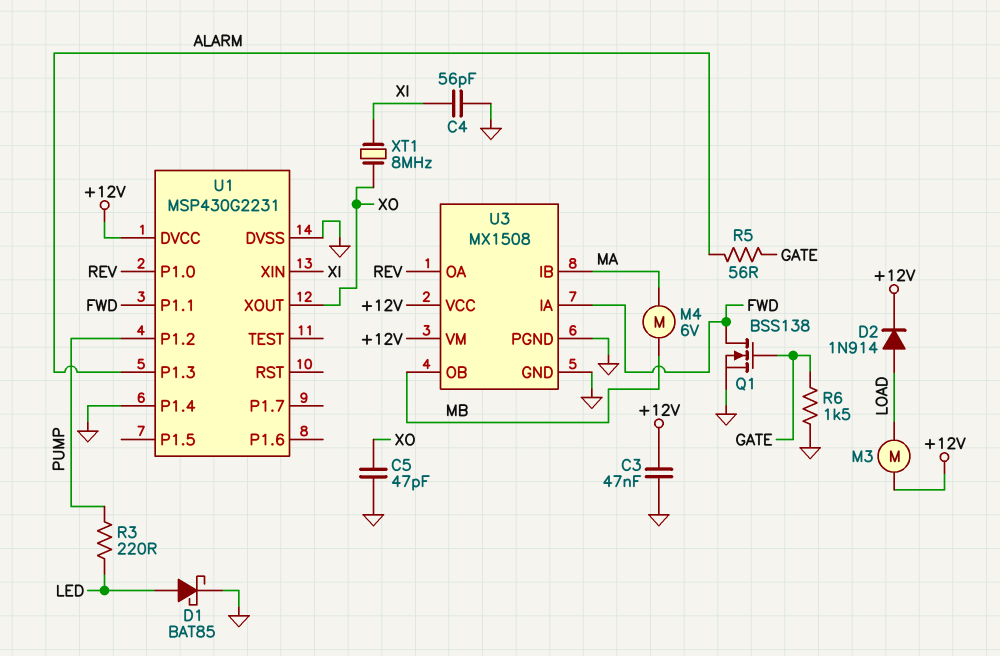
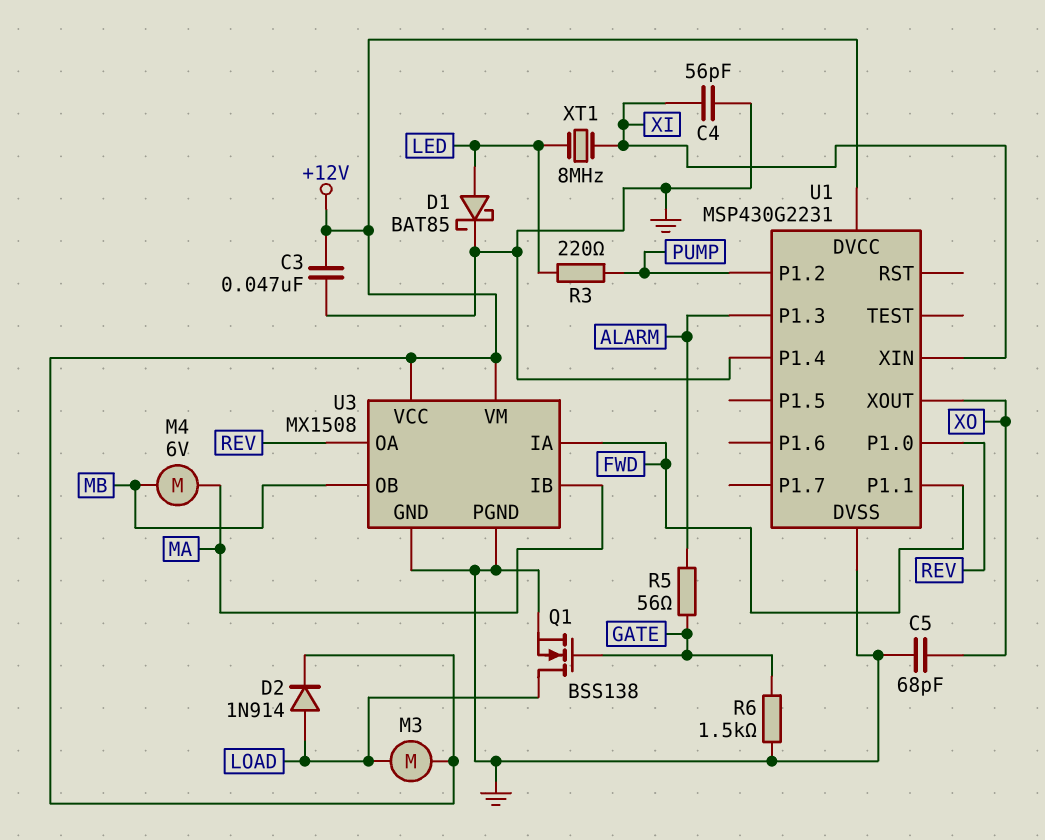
C5: 47pF (GND, XO) -> 68pF (GND, XO)
Q1: NMOS BSS138 (G GATE, D FWD, S GND) -> NMOS BSS138 (G GATE, D LOAD, S GND)
XT1: 8MHz (XI, XO) -> 8MHz (LED, XI)

